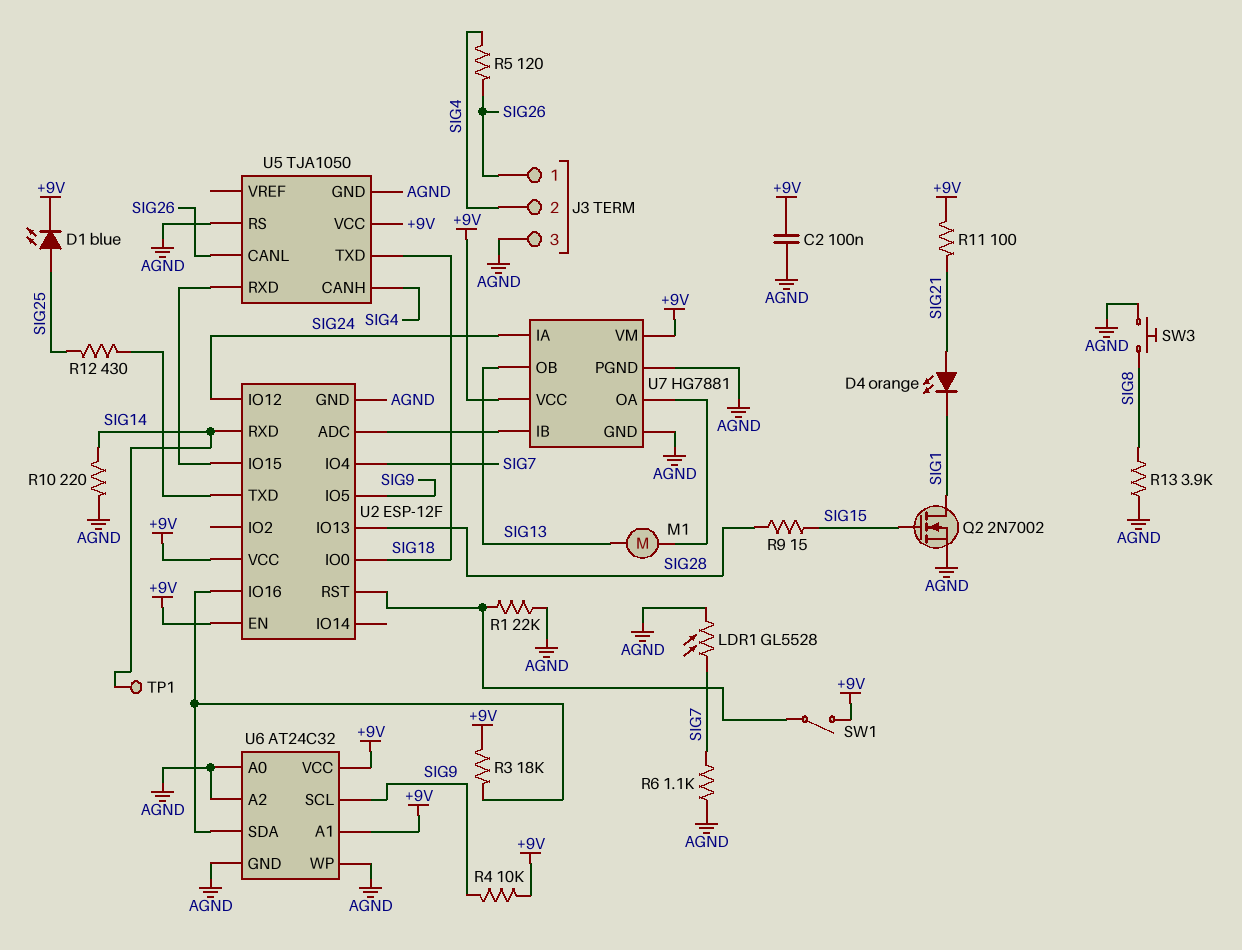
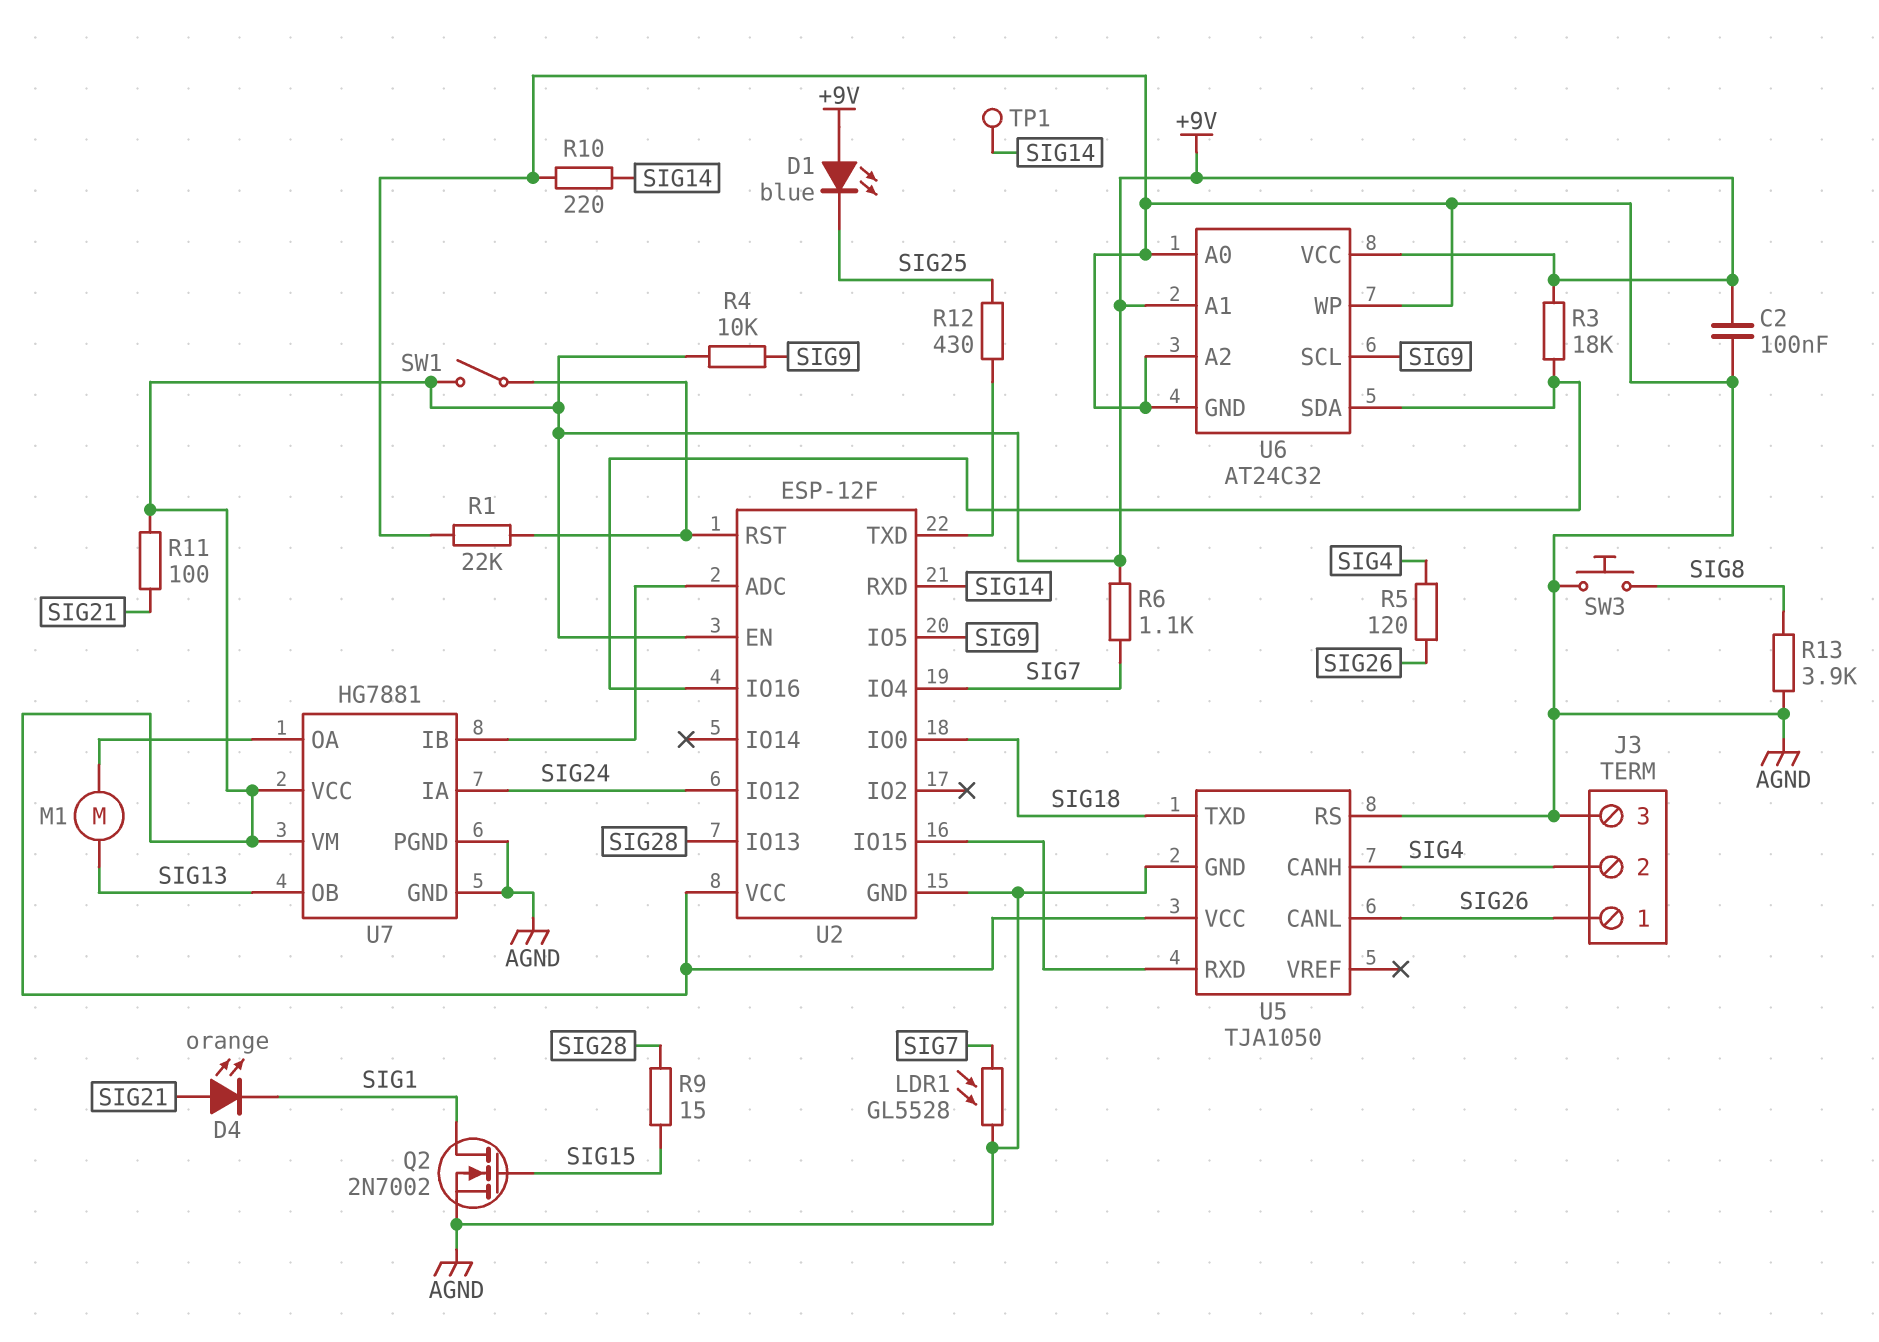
D1: LED blue (A SIG25, K +9V) -> LED blue (A +9V, K SIG25)
R6: 1.1k (AGND, SIG7) -> 1.1k (+9V, SIG7)

